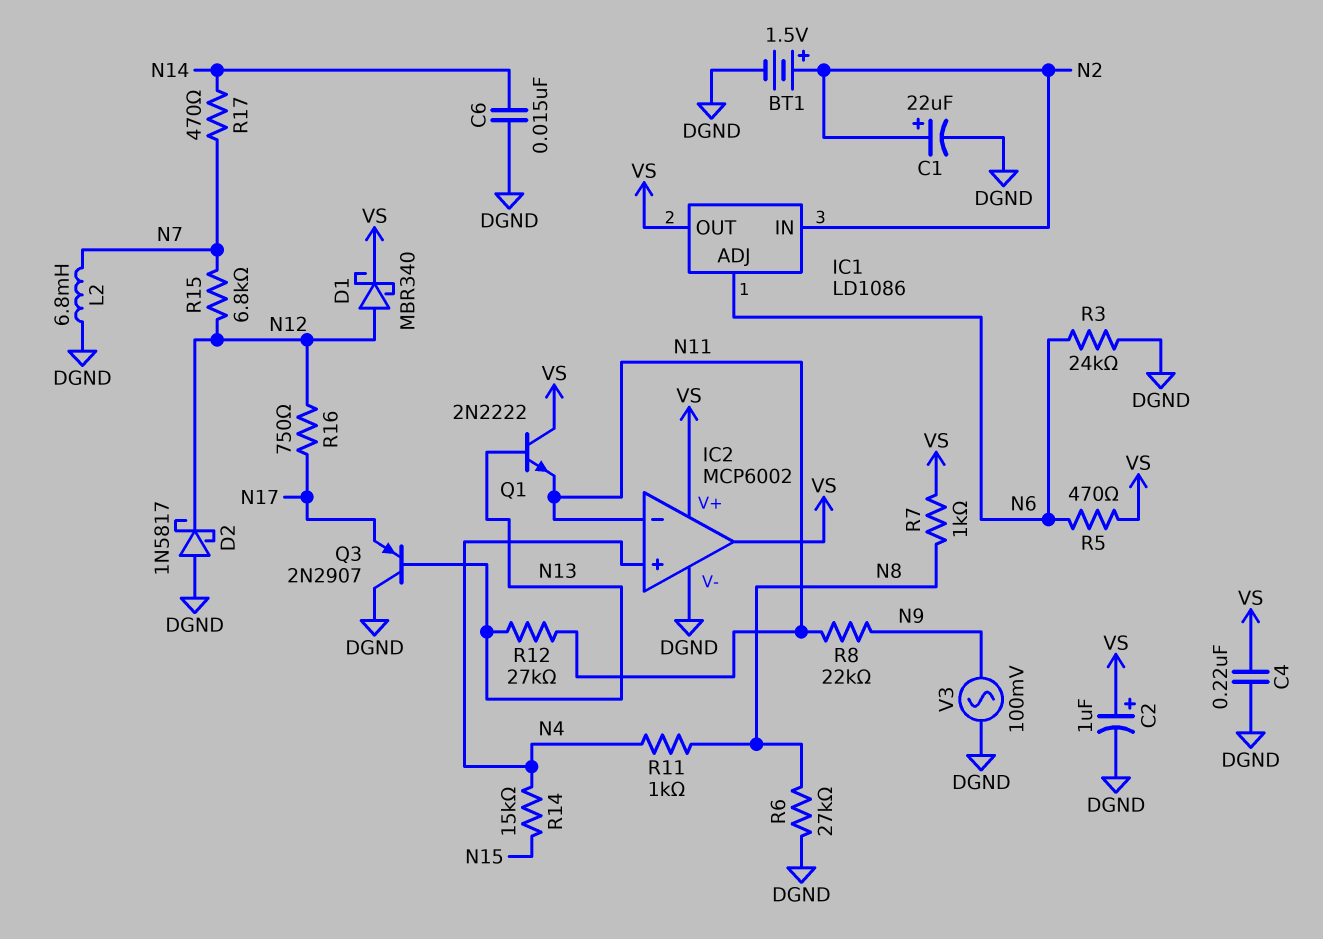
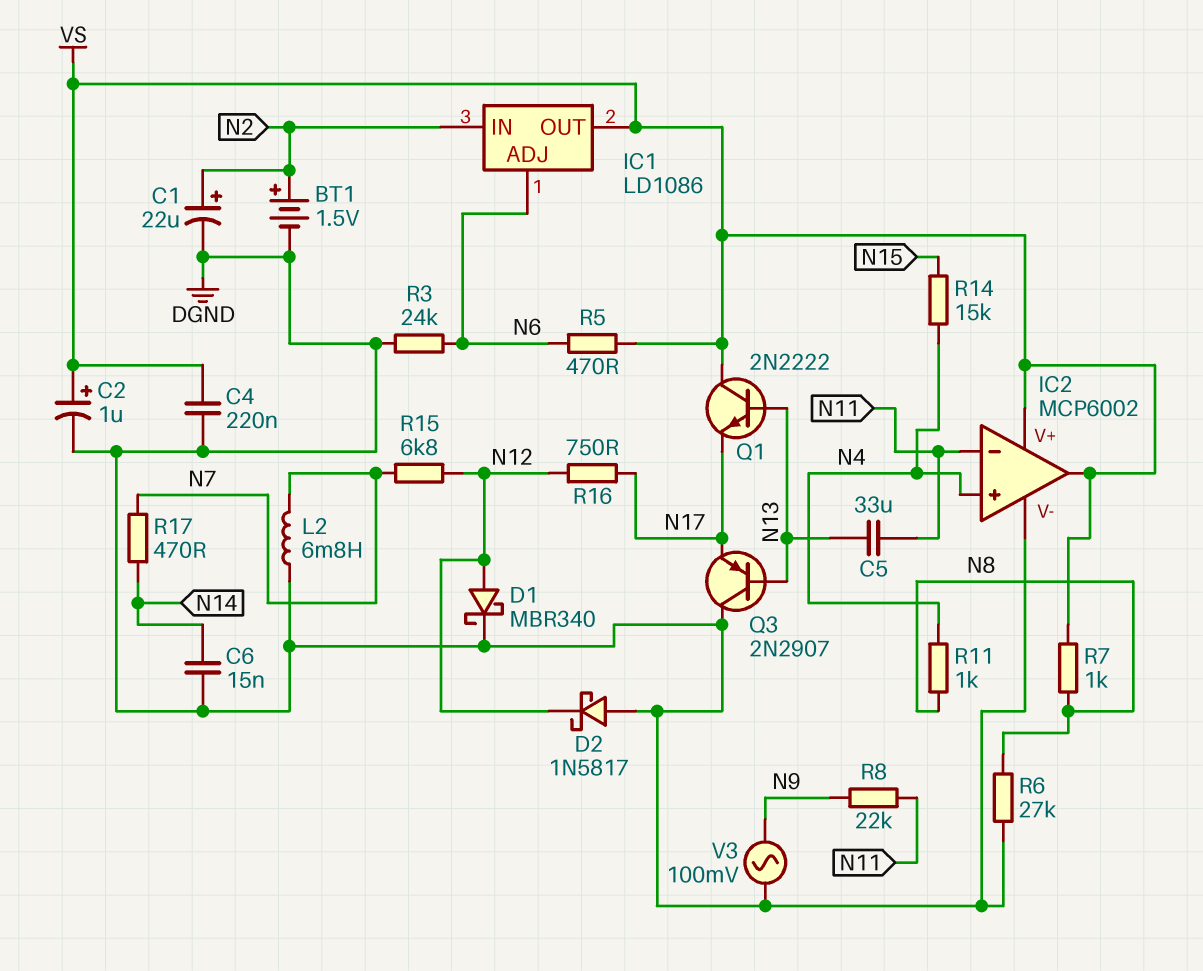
C5: none -> 33uF (N11, N13)
D1: schottky MBR340 (A N12, K VS) -> schottky MBR340 (A N12, K DGND)
Q1: NPN 2N2222 (B N13, C VS, E N11) -> NPN 2N2222 (B N13, C VS, E N17)
R12: 27k (N11, N13) -> none

